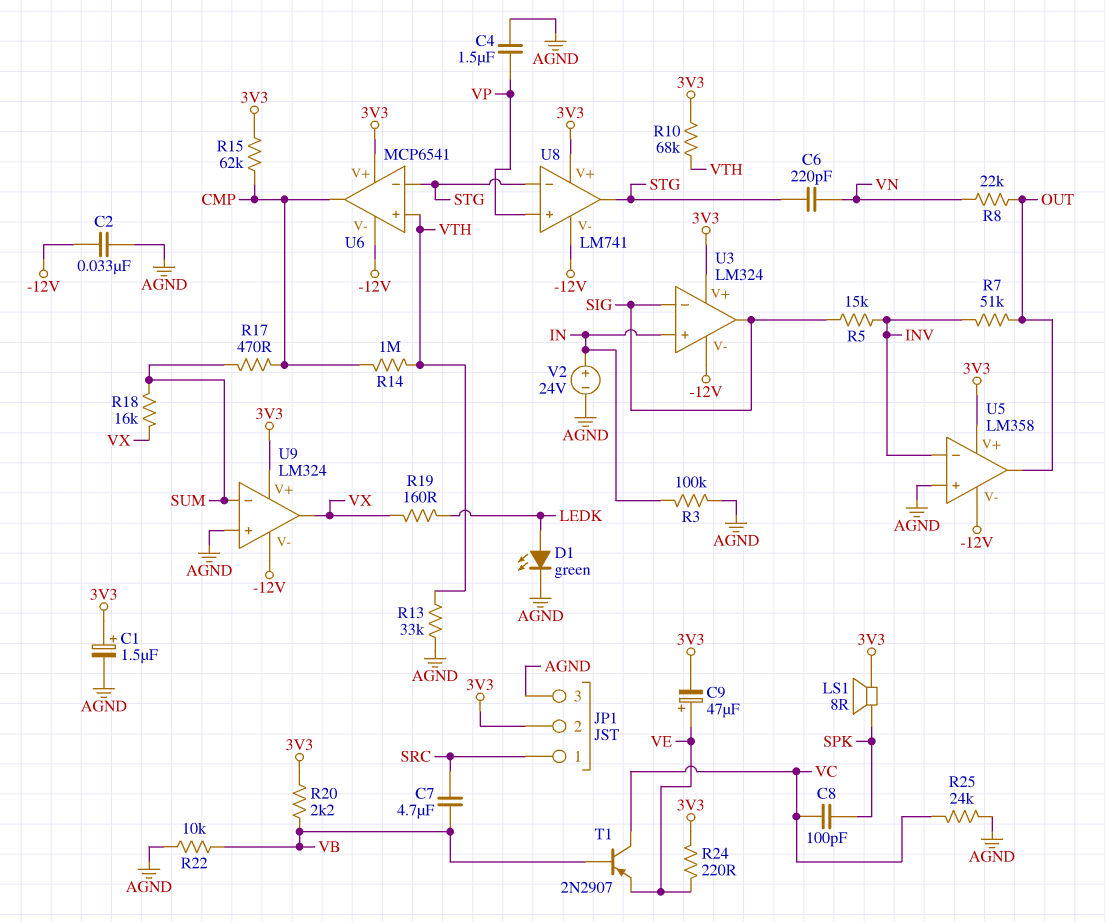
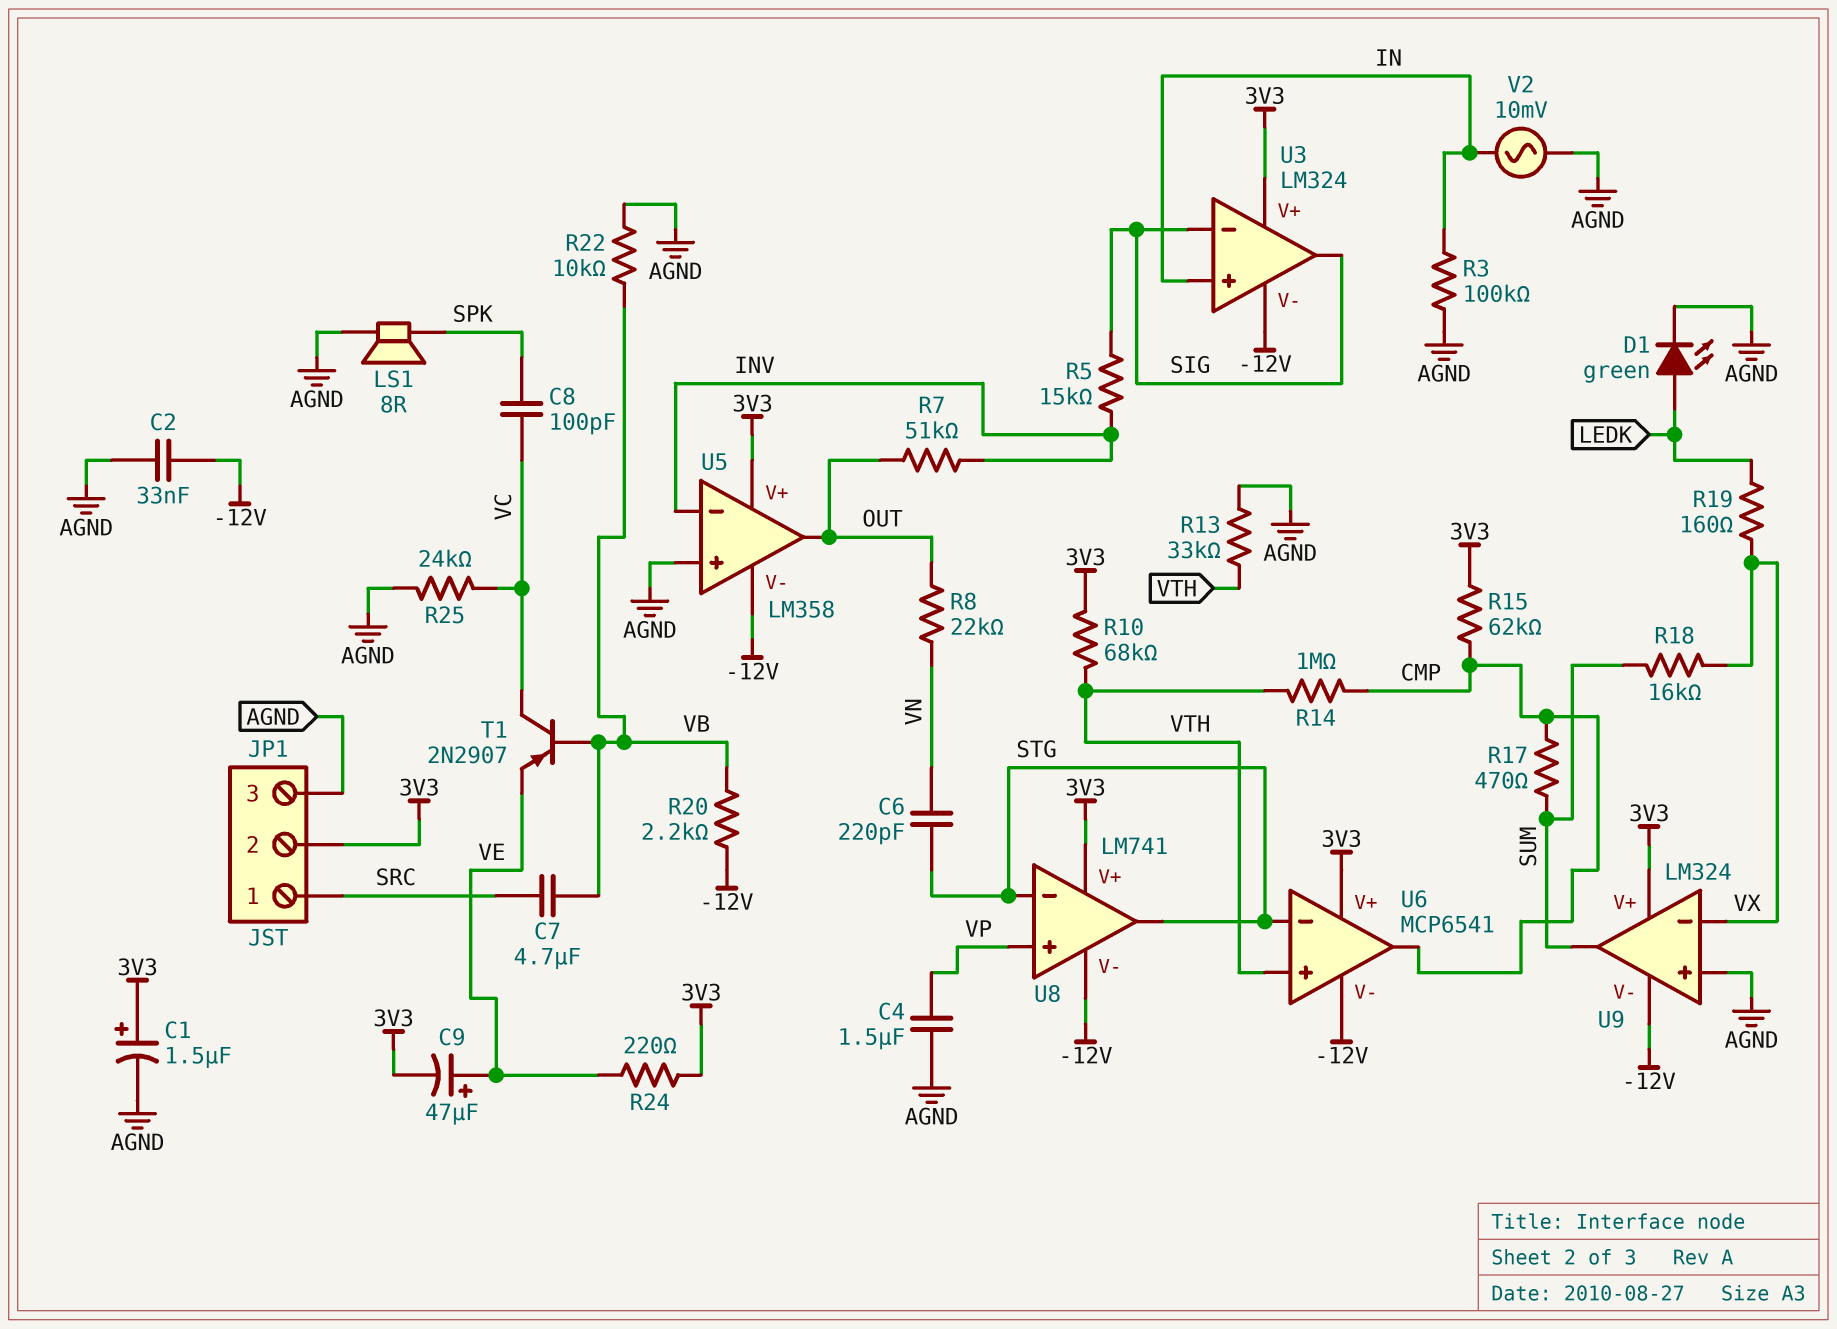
LS1: speaker 8R (3V3, SPK) -> speaker 8R (AGND, SPK)
R20: 2.2k (3V3, VB) -> 2.2k (-12V, VB)
U9 pin in-: SUM -> VX
U9 pin out: VX -> SUM
V2: 24V (plus IN, minus AGND) -> AC 10mV (AGND, IN)

